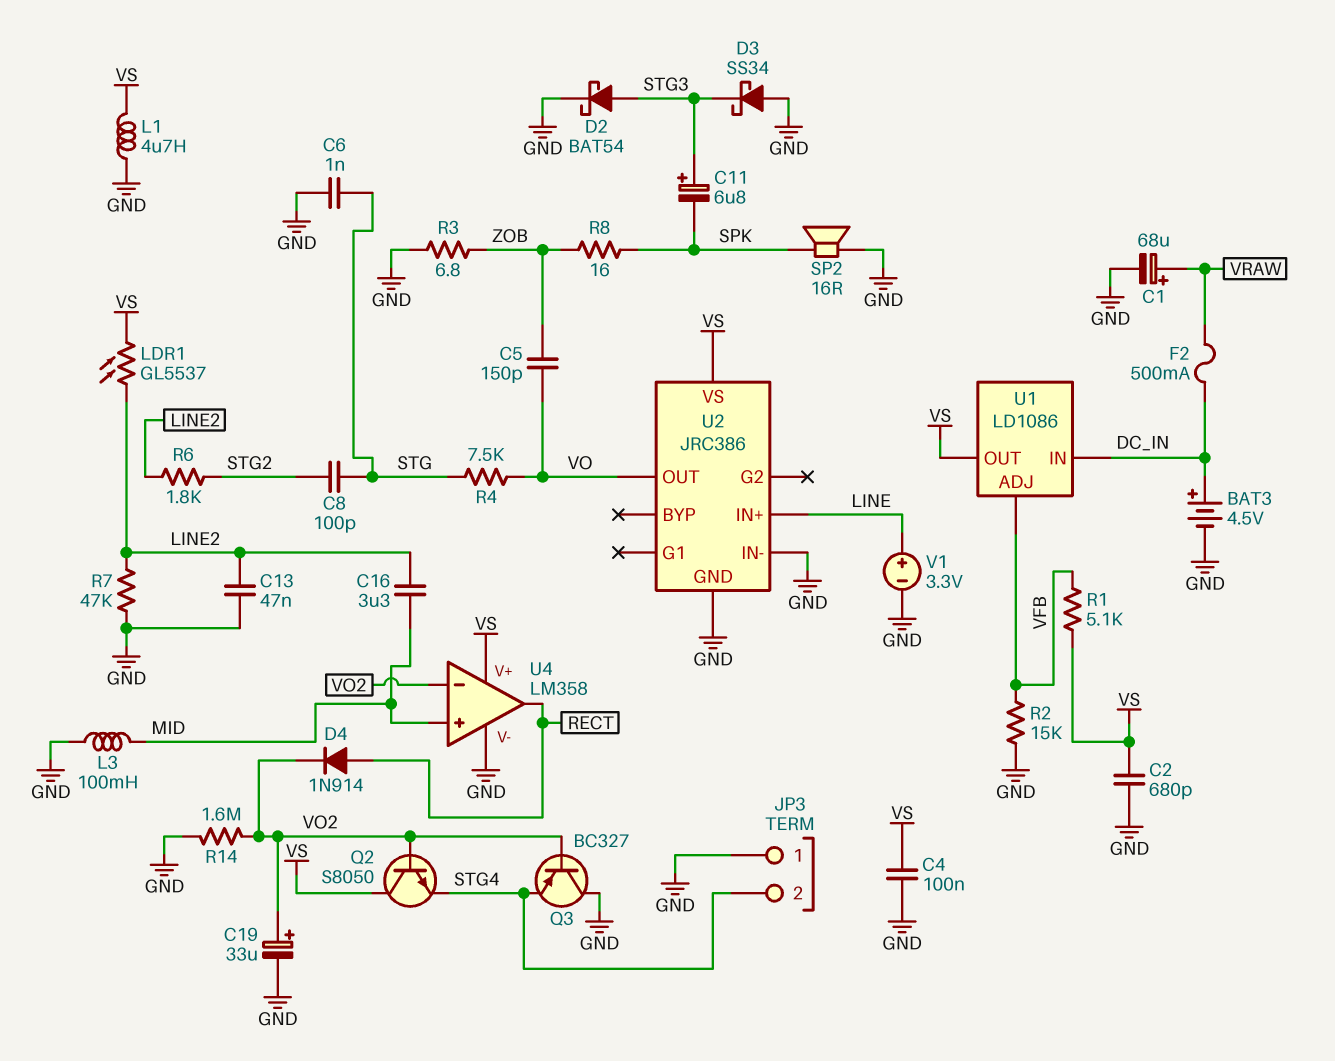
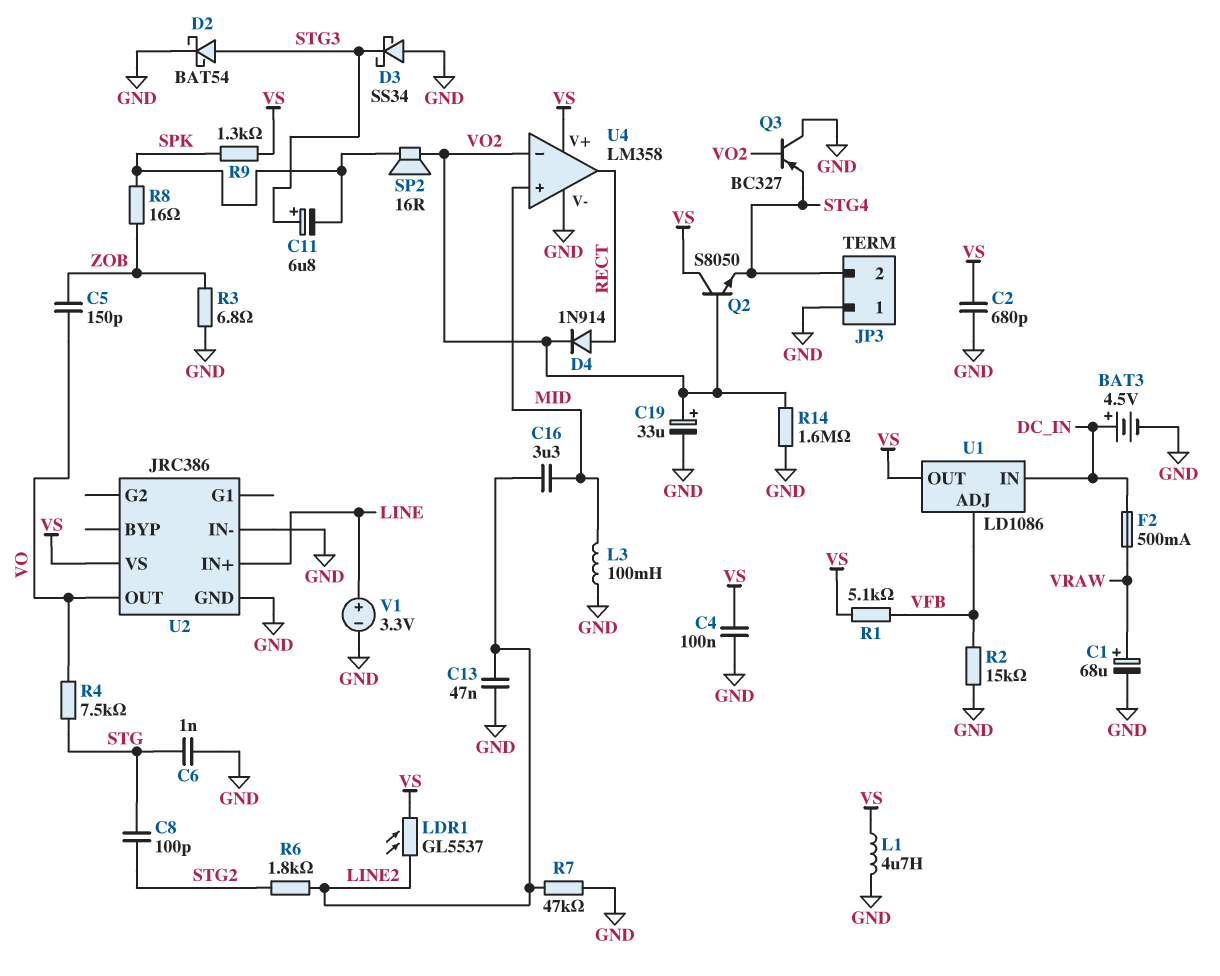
R9: none -> 1.3k (SPK, VS)
SP2: speaker 16R (GND, SPK) -> speaker 16R (SPK, VO2)

